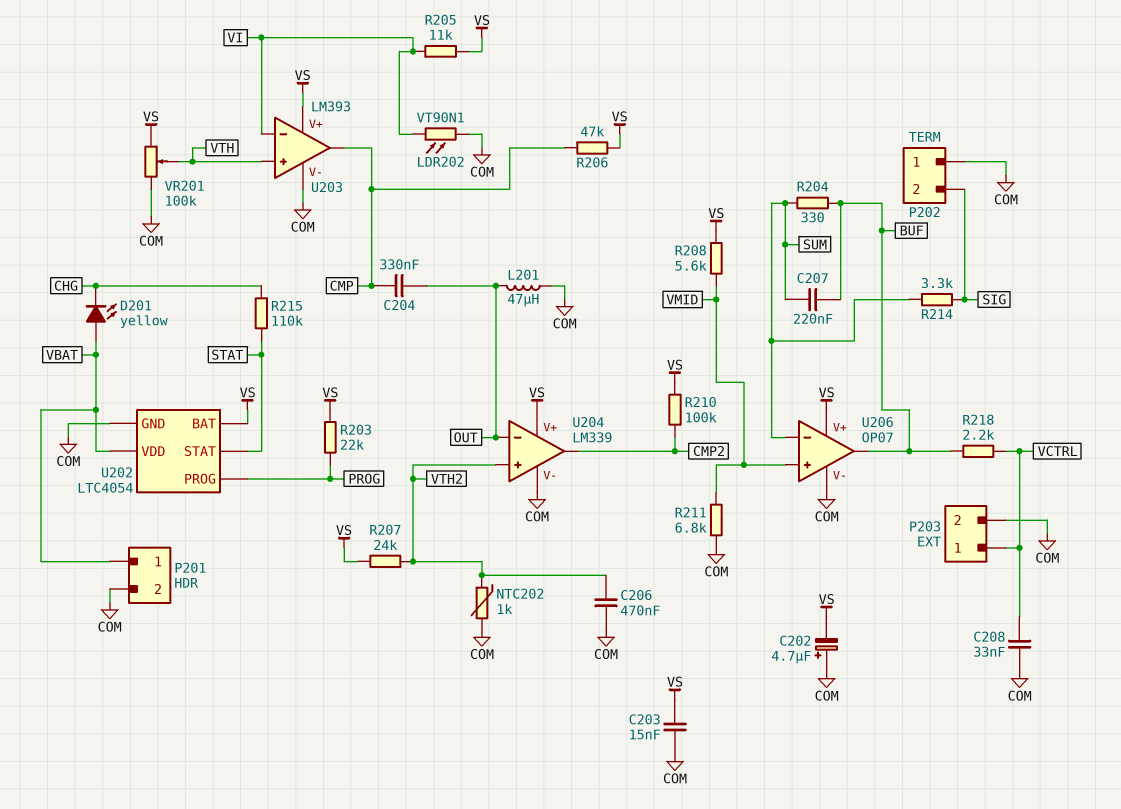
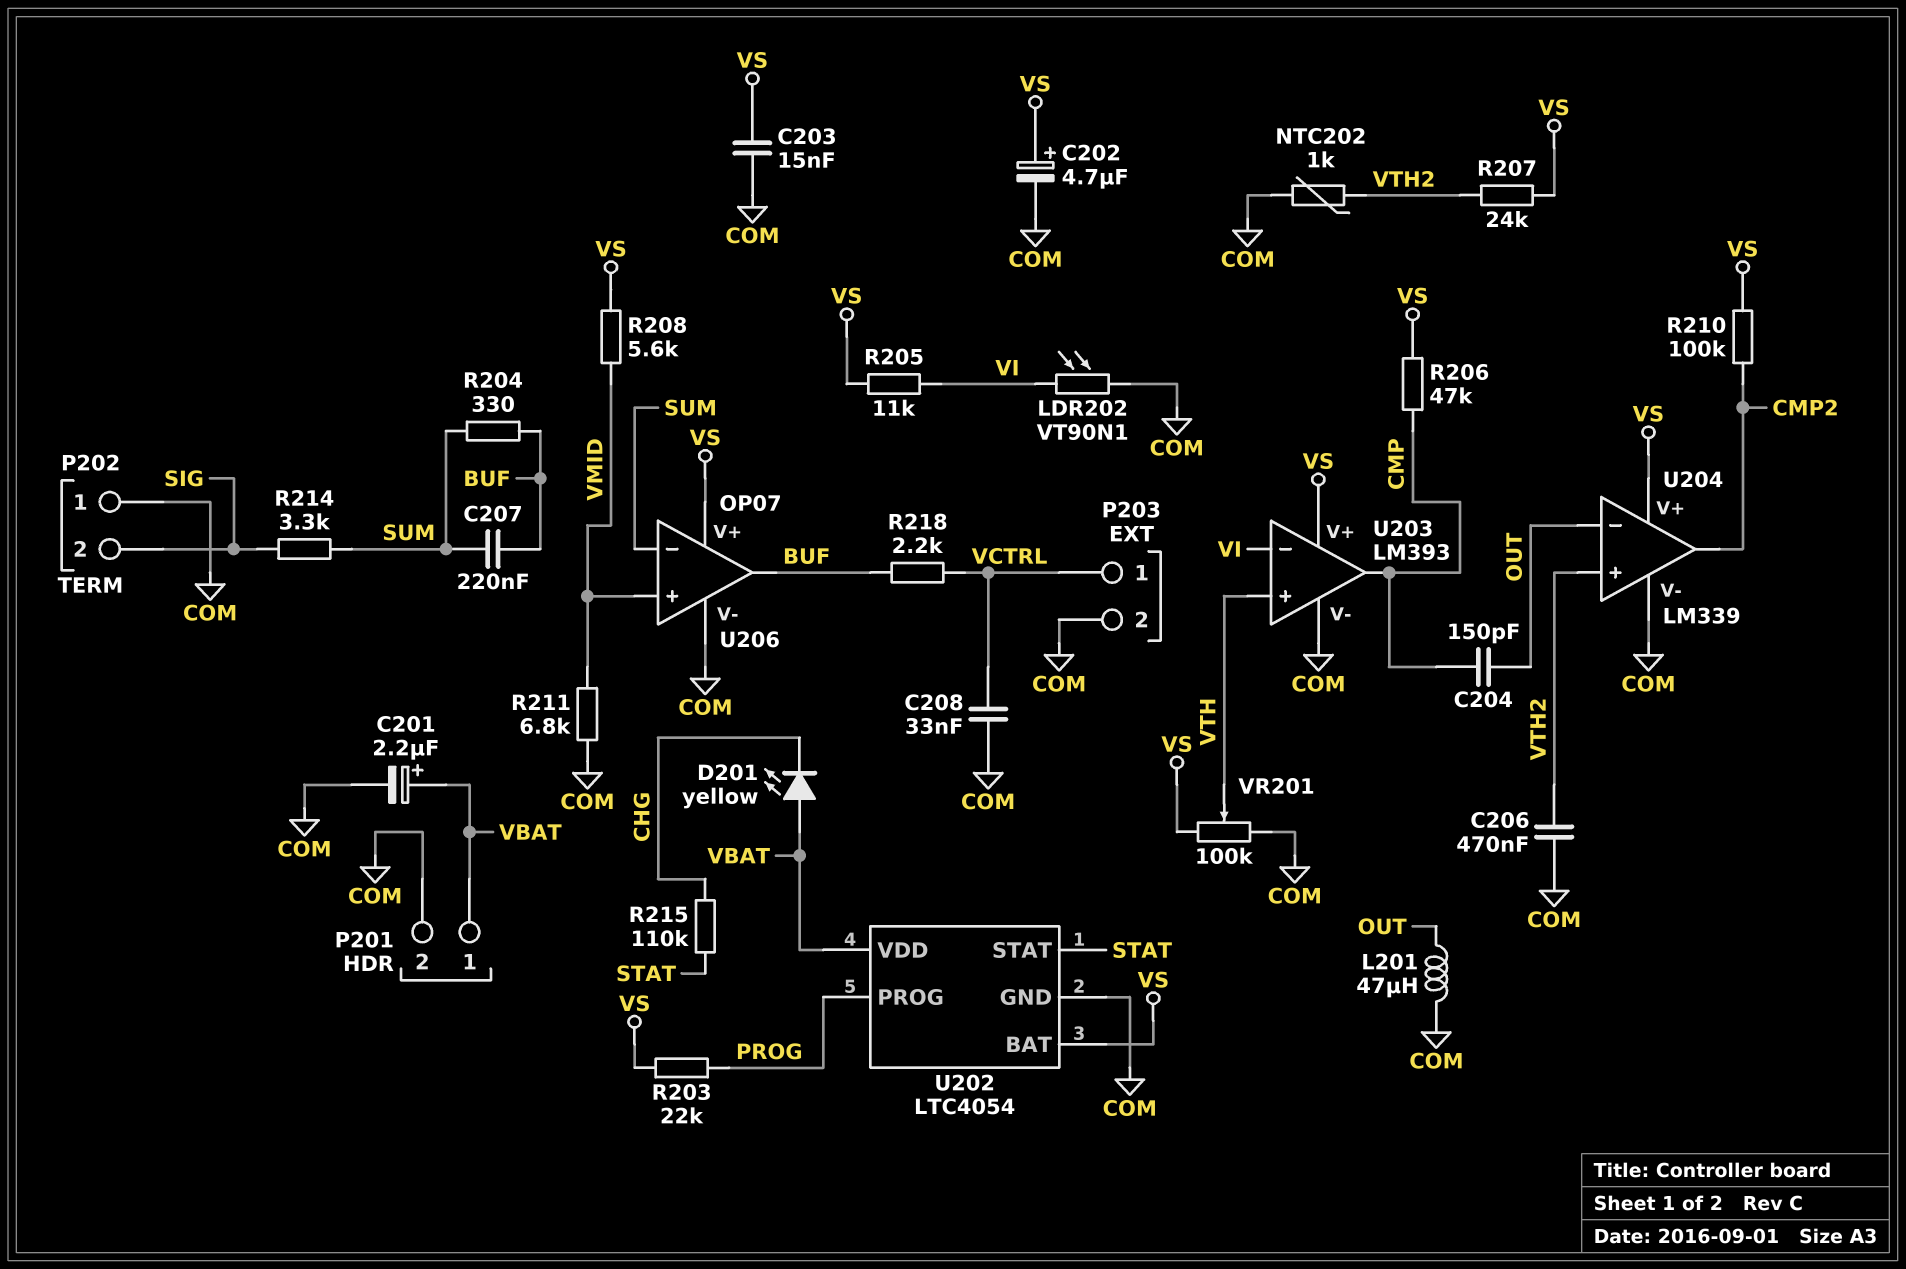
C201: none -> 2.2uF (plus VBAT, minus COM)
C202: 4.7uF (plus COM, minus VS) -> 4.7uF (plus VS, minus COM)
C204: 330nF (CMP, OUT) -> 150pF (CMP, OUT)

